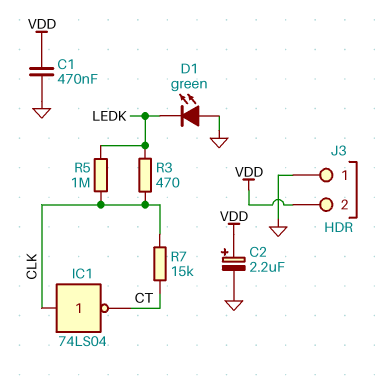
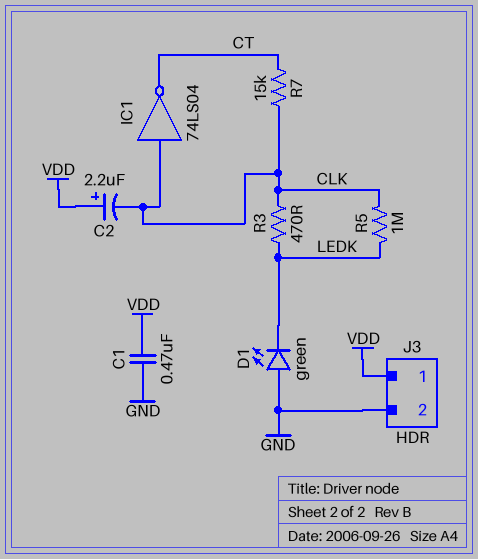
C2: 2.2uF (plus VDD, minus GND) -> 2.2uF (plus VDD, minus CLK)
J3 pin 1: GND -> VDD
J3 pin 2: VDD -> GND

